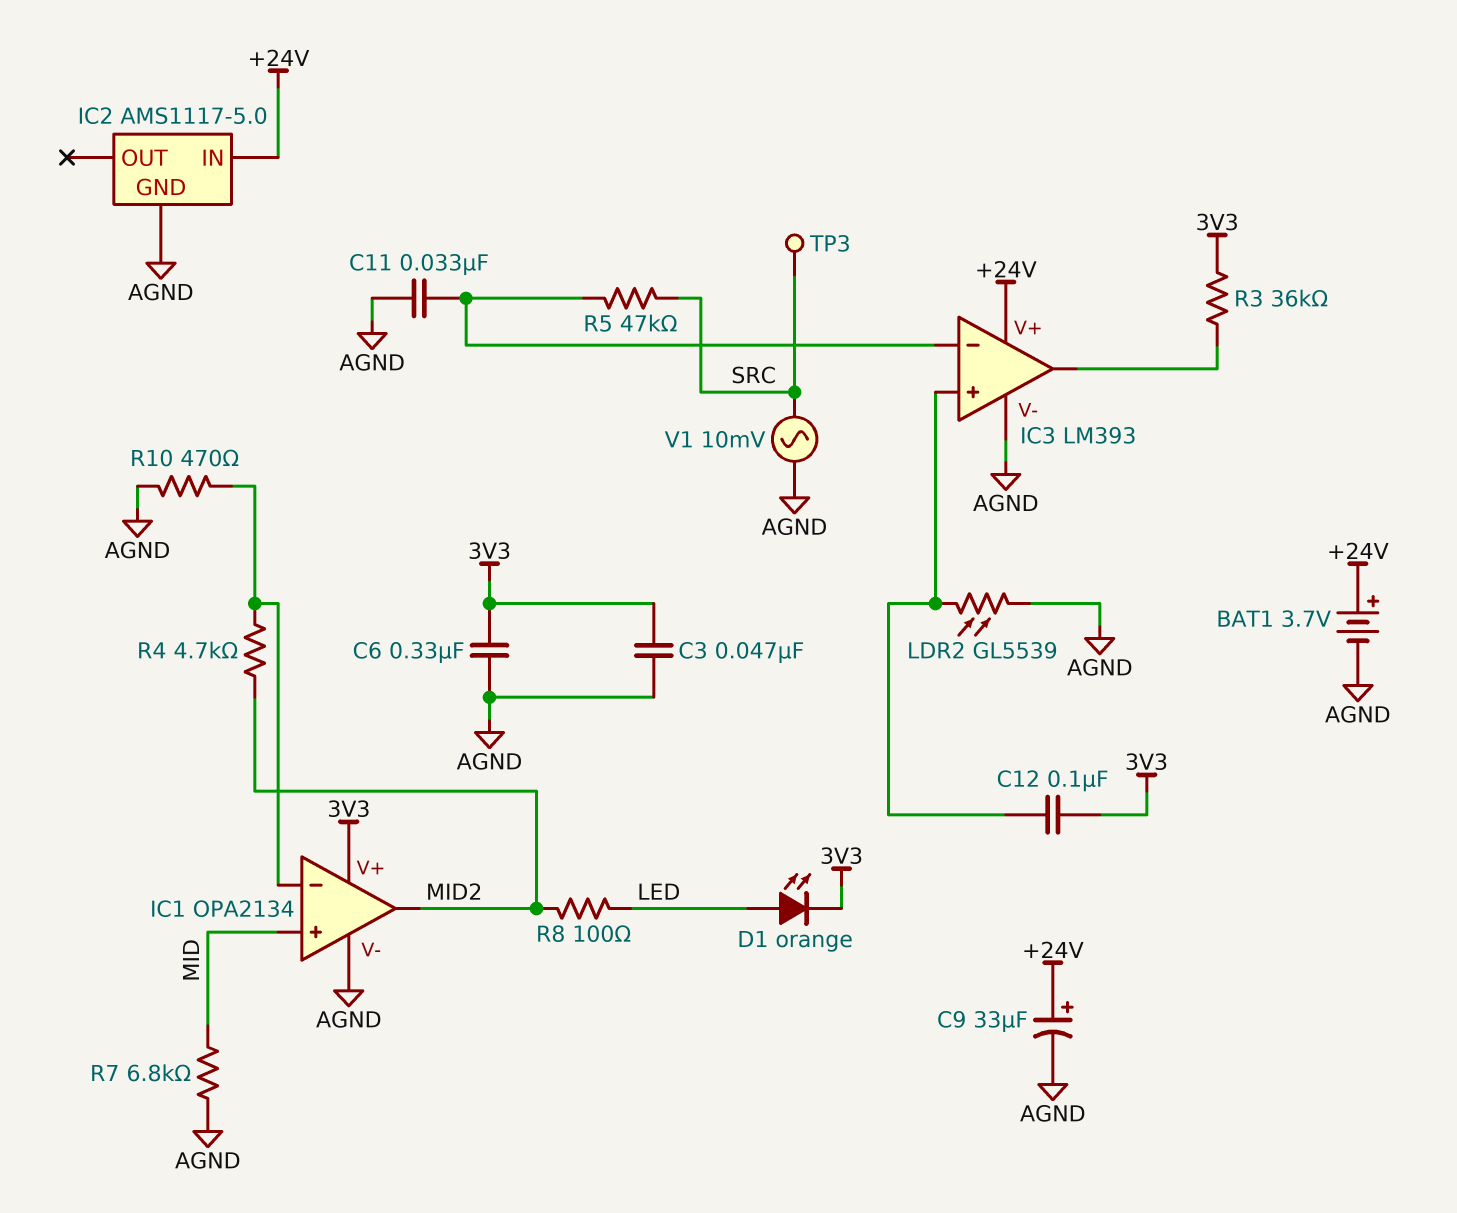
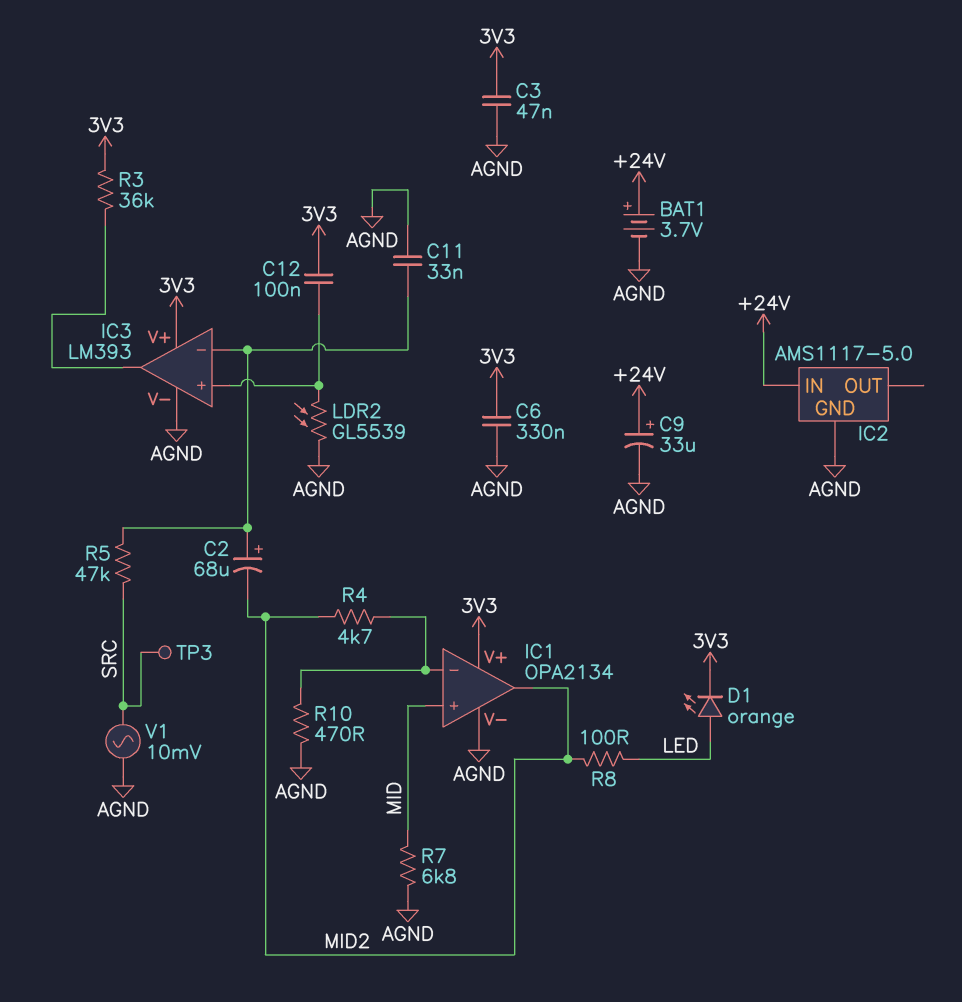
C2: none -> 68uF (plus IC3/in-, minus MID2)
IC3 pin V+: +24V -> 3V3

